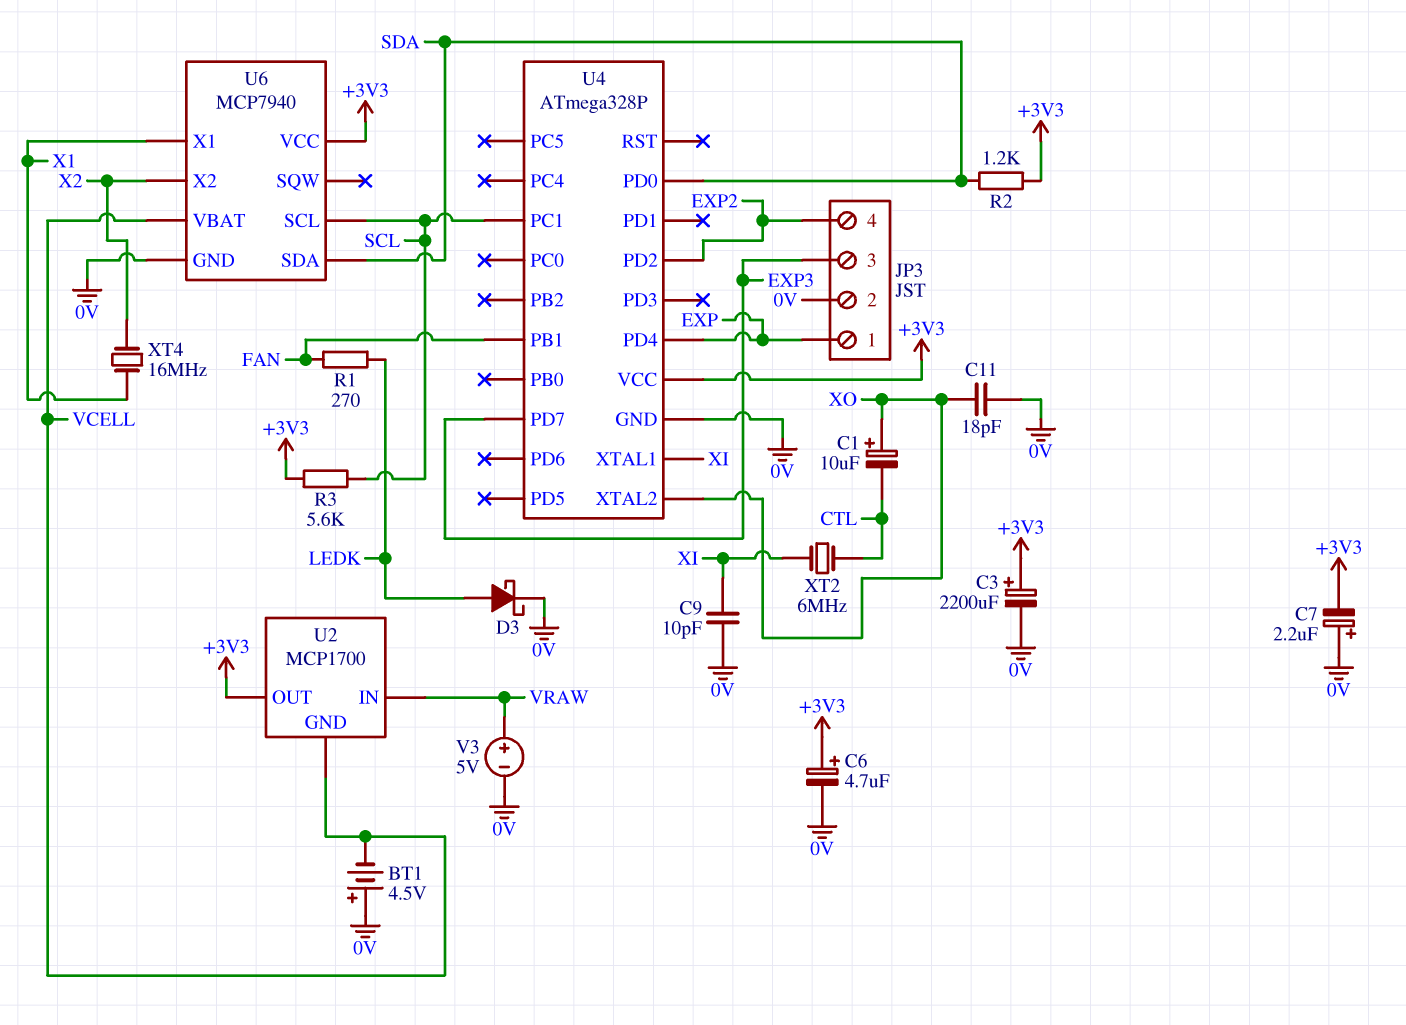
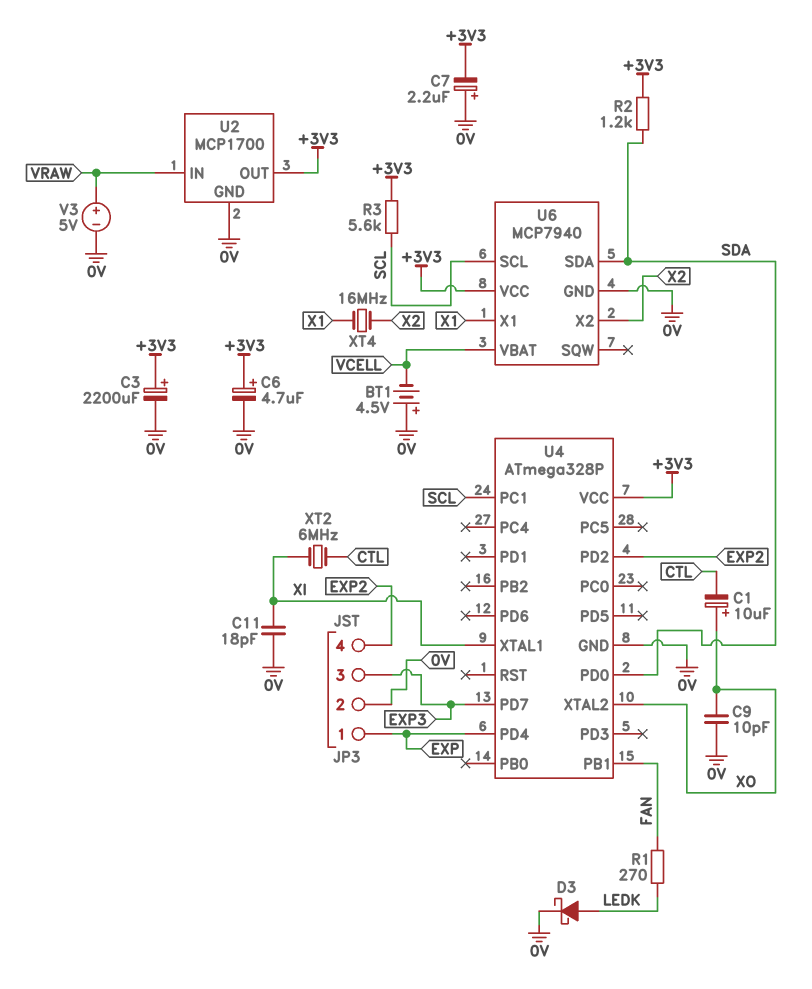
C9: 10pF (0V, XI) -> 10pF (0V, XO)
C11: 18pF (0V, XO) -> 18pF (0V, XI)
U2 pin GND: VCELL -> 0V

